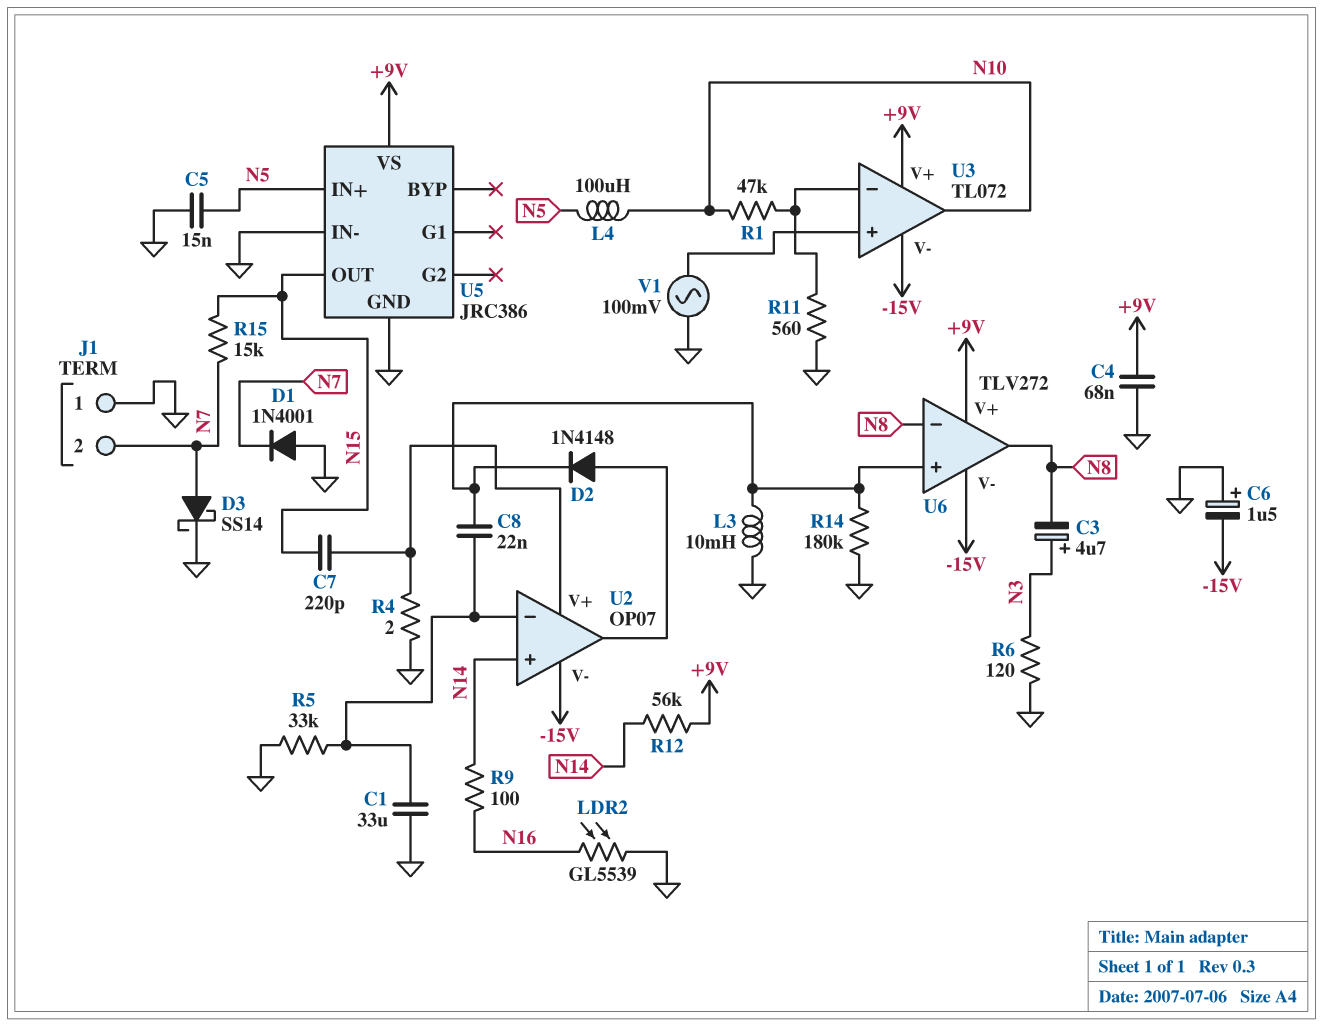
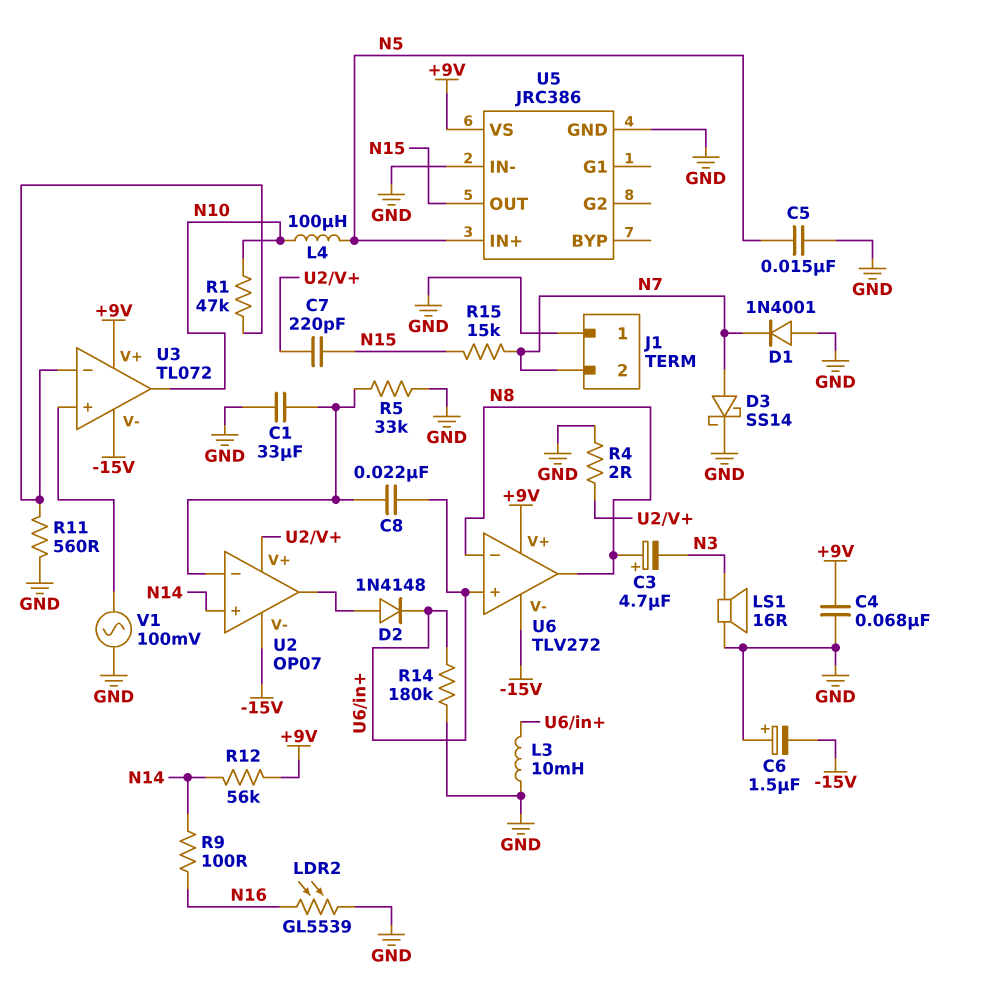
C3: 4.7uF (plus N3, minus N8) -> 4.7uF (plus N8, minus N3)
LS1: none -> speaker 16R (GND, N3)
R6: 120 (GND, N3) -> none

